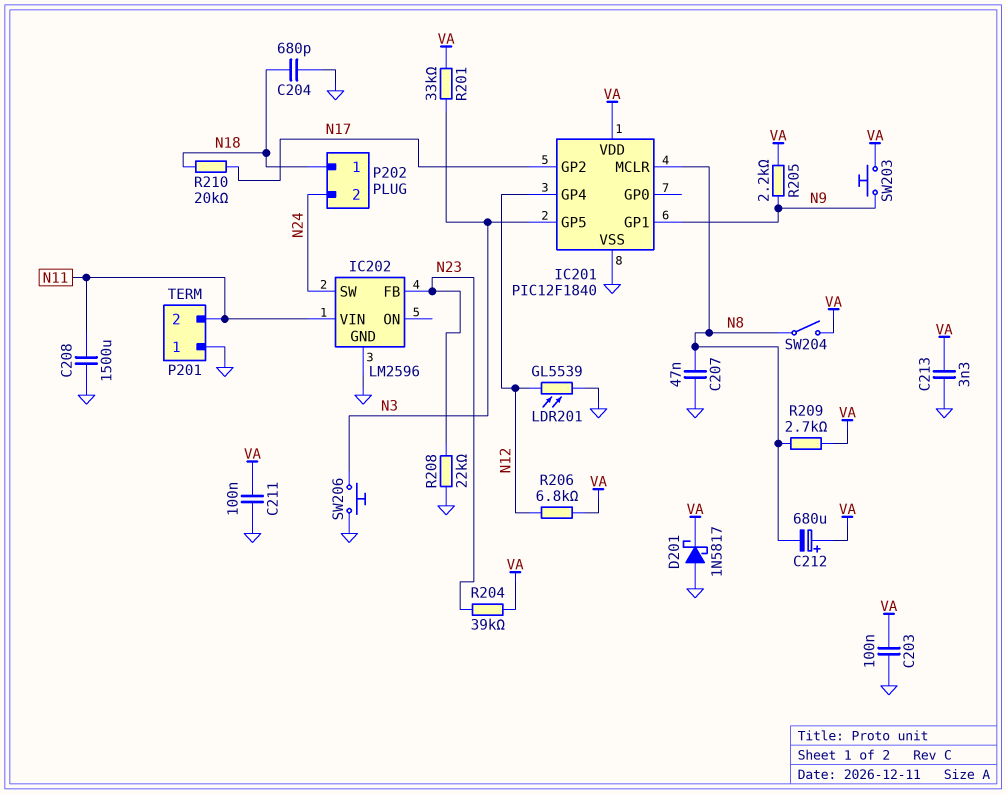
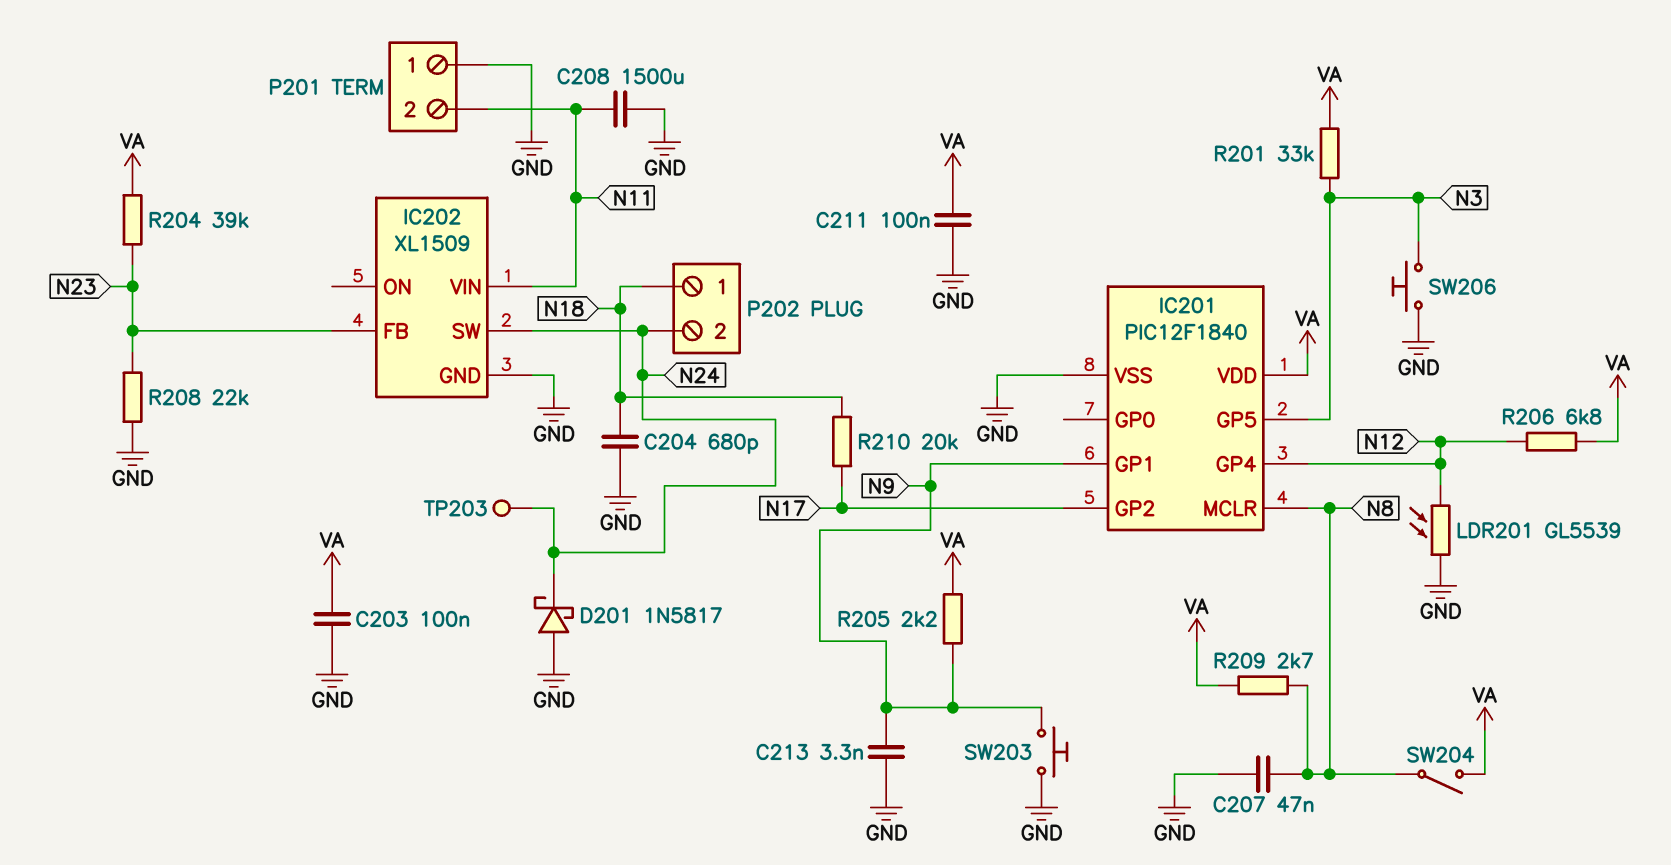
C212: 680uF (plus VA, minus N8) -> none
C213: 3.3nF (GND, VA) -> 3.3nF (GND, N9)
D201: schottky 1N5817 (A GND, K VA) -> schottky 1N5817 (A GND, K N24)
IC202: LM2596 -> XL1509
SW203: button (N9, VA) -> button (GND, N9)
TP203: none -> test point (N24)

